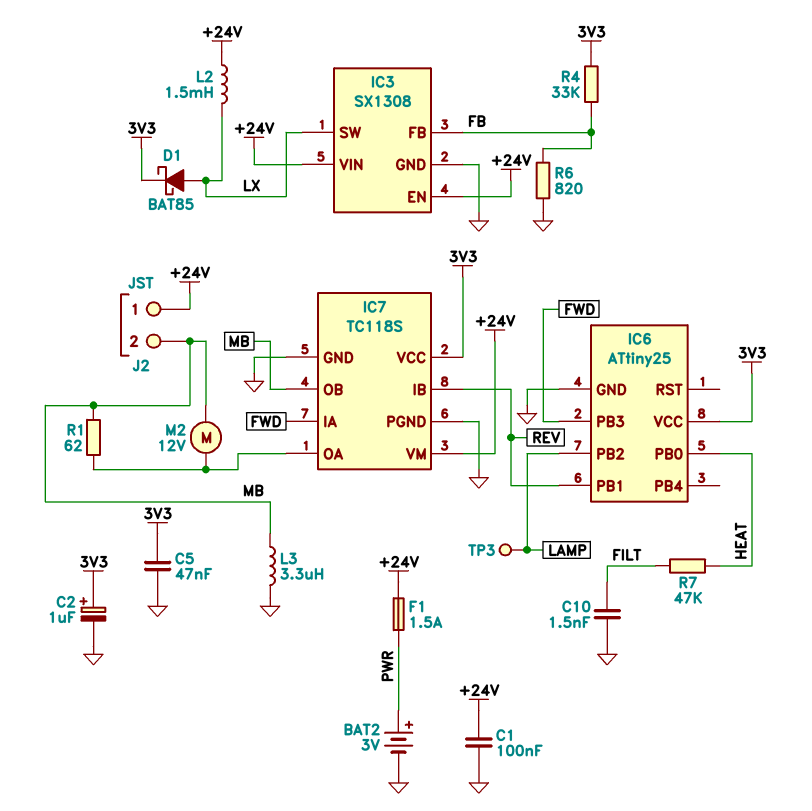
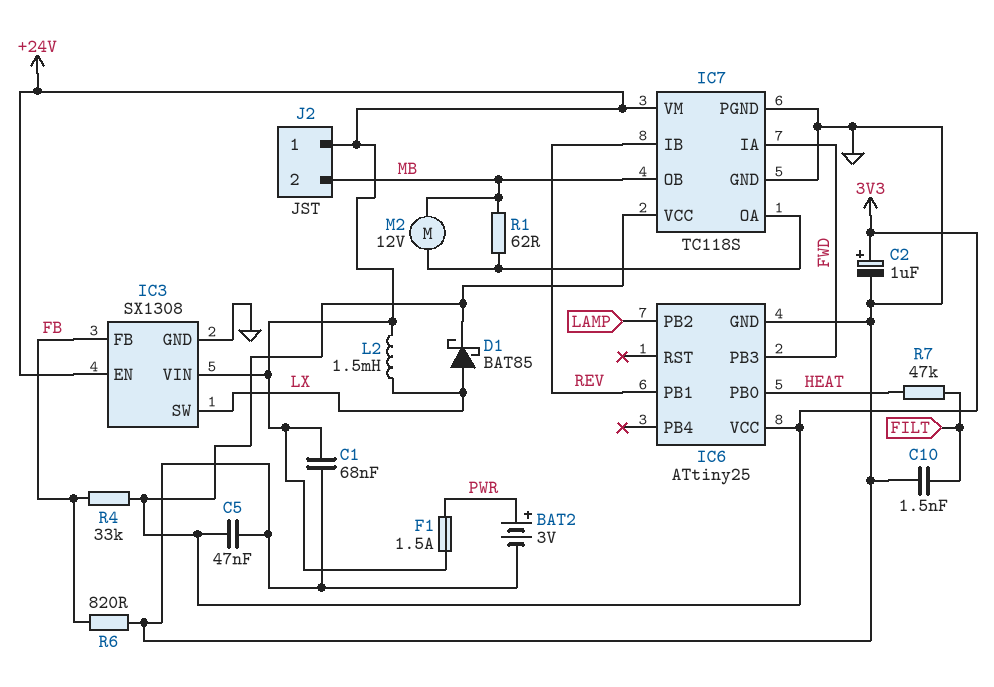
C1: 100nF (+24V, GND) -> 68nF (+24V, GND)
L3: 3.3uH (GND, MB) -> none
TP3: test point (LAMP) -> none

